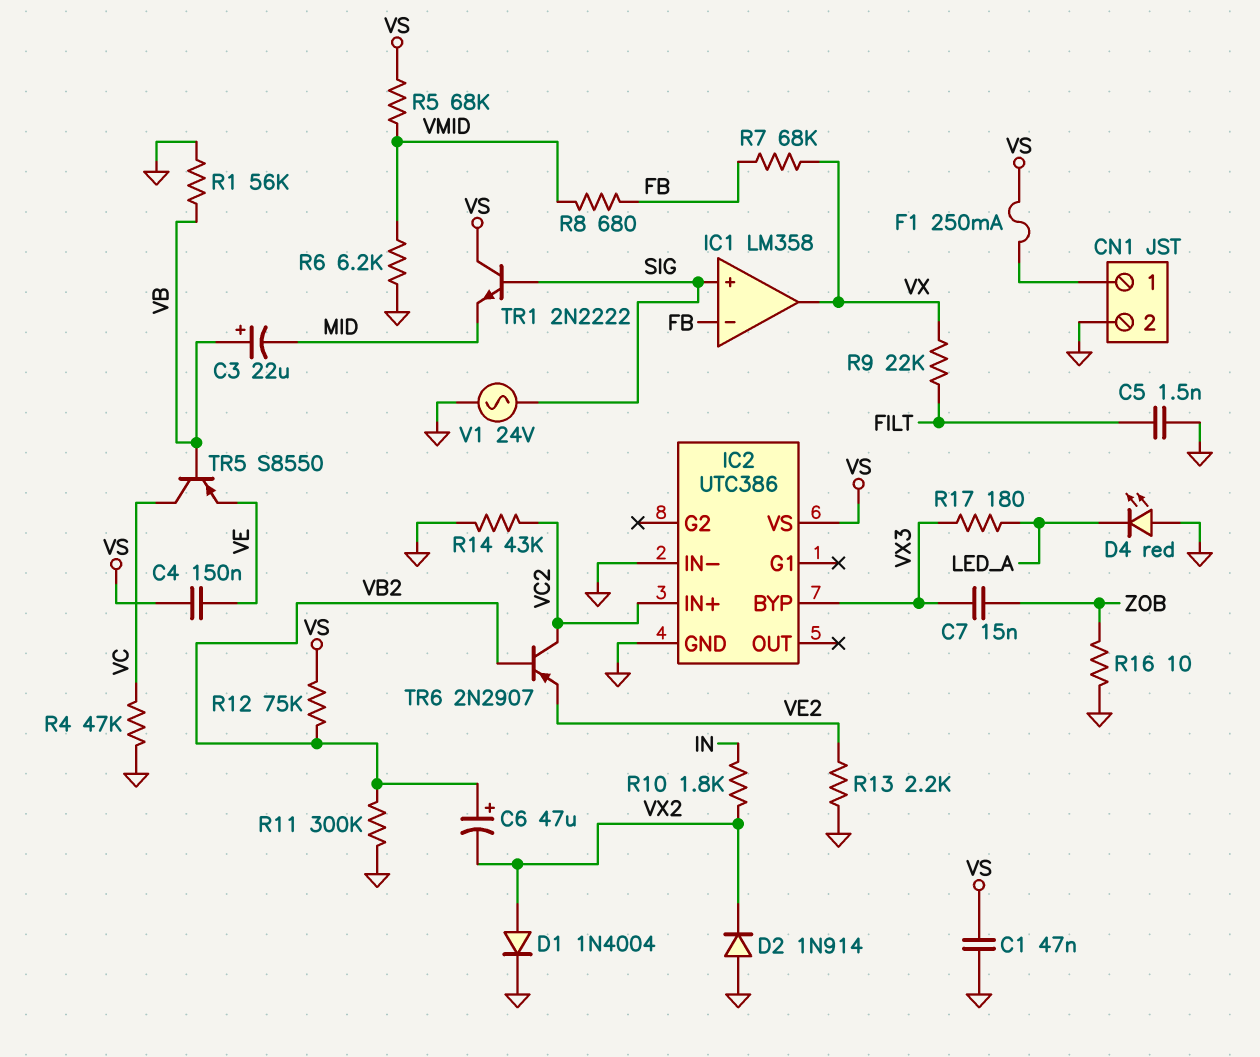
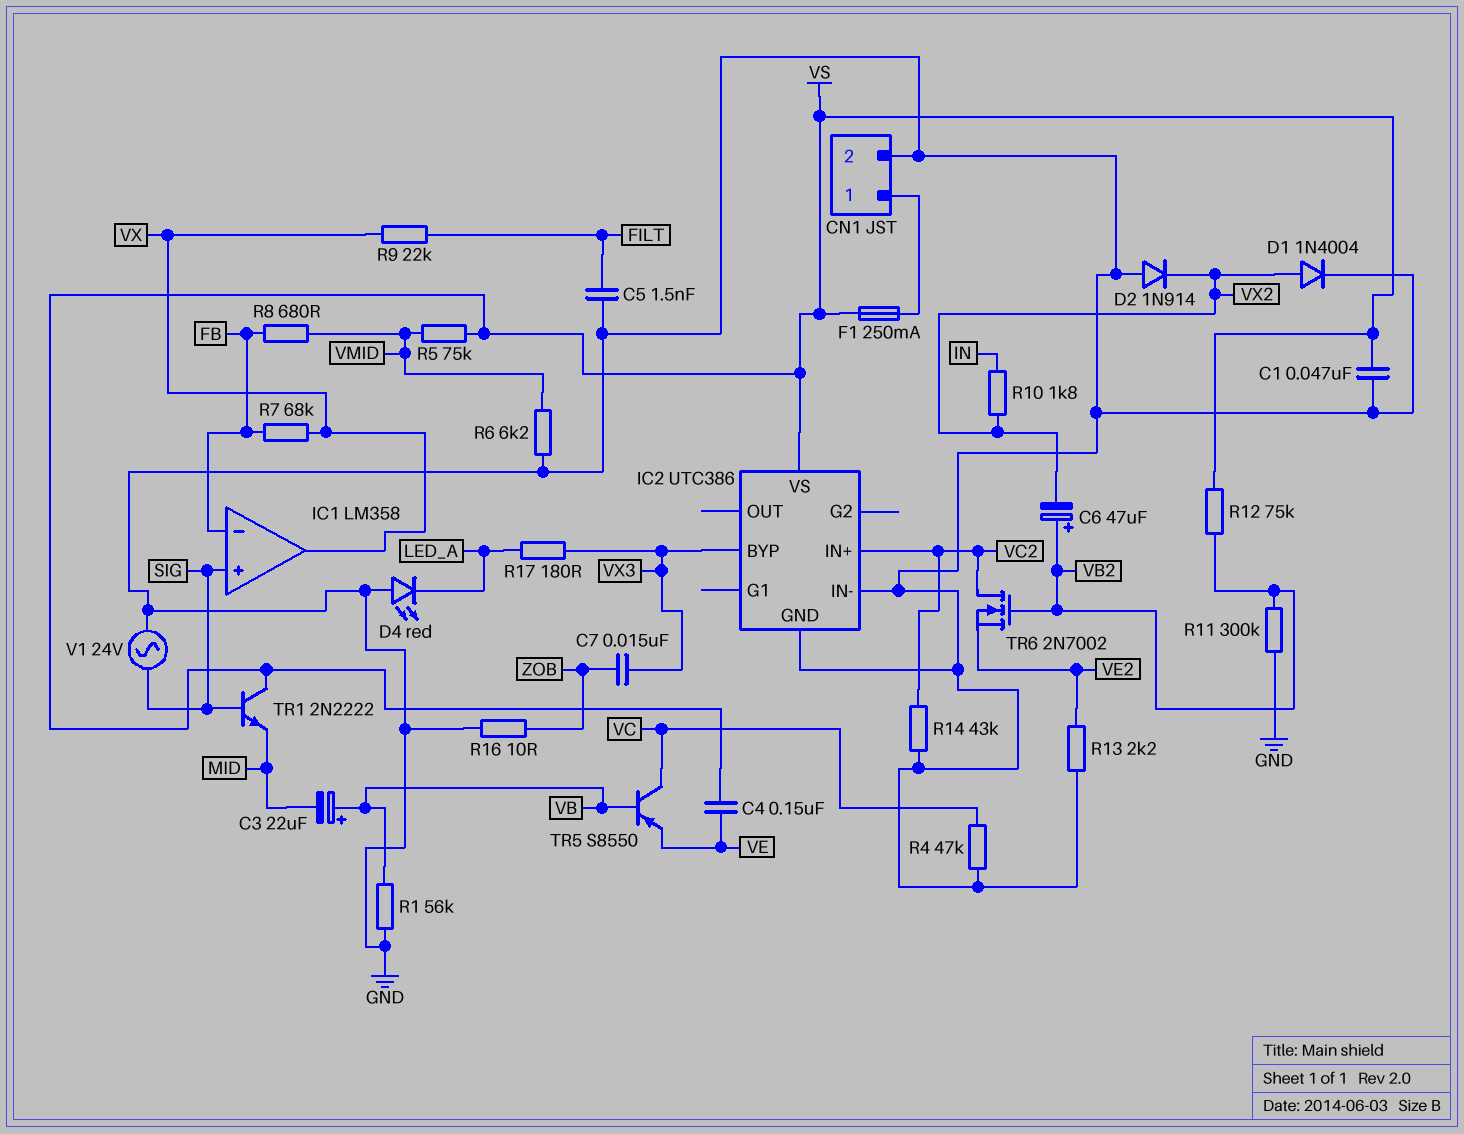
R5: 68k (VMID, VS) -> 75k (VMID, VS)
TR6: PNP 2N2907 (B VB2, C VC2, E VE2) -> NMOS 2N7002 (G VB2, D VC2, S VE2)

